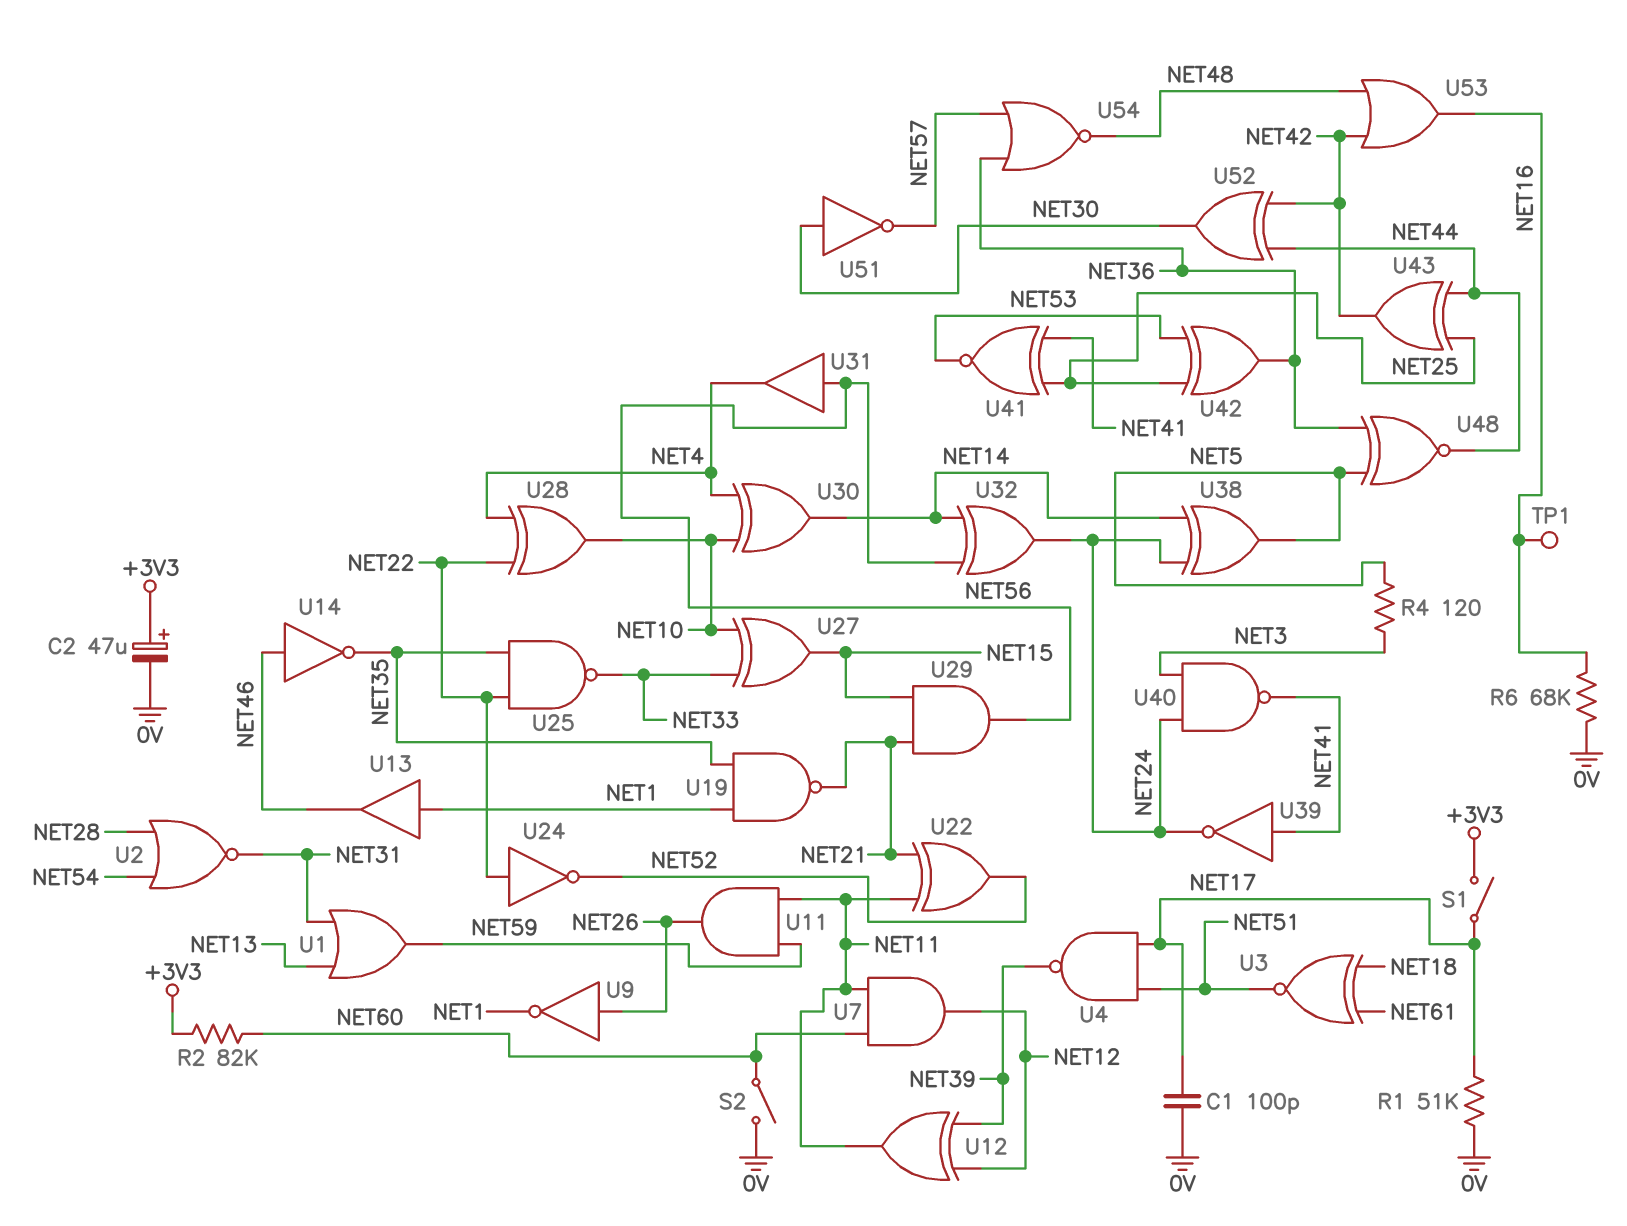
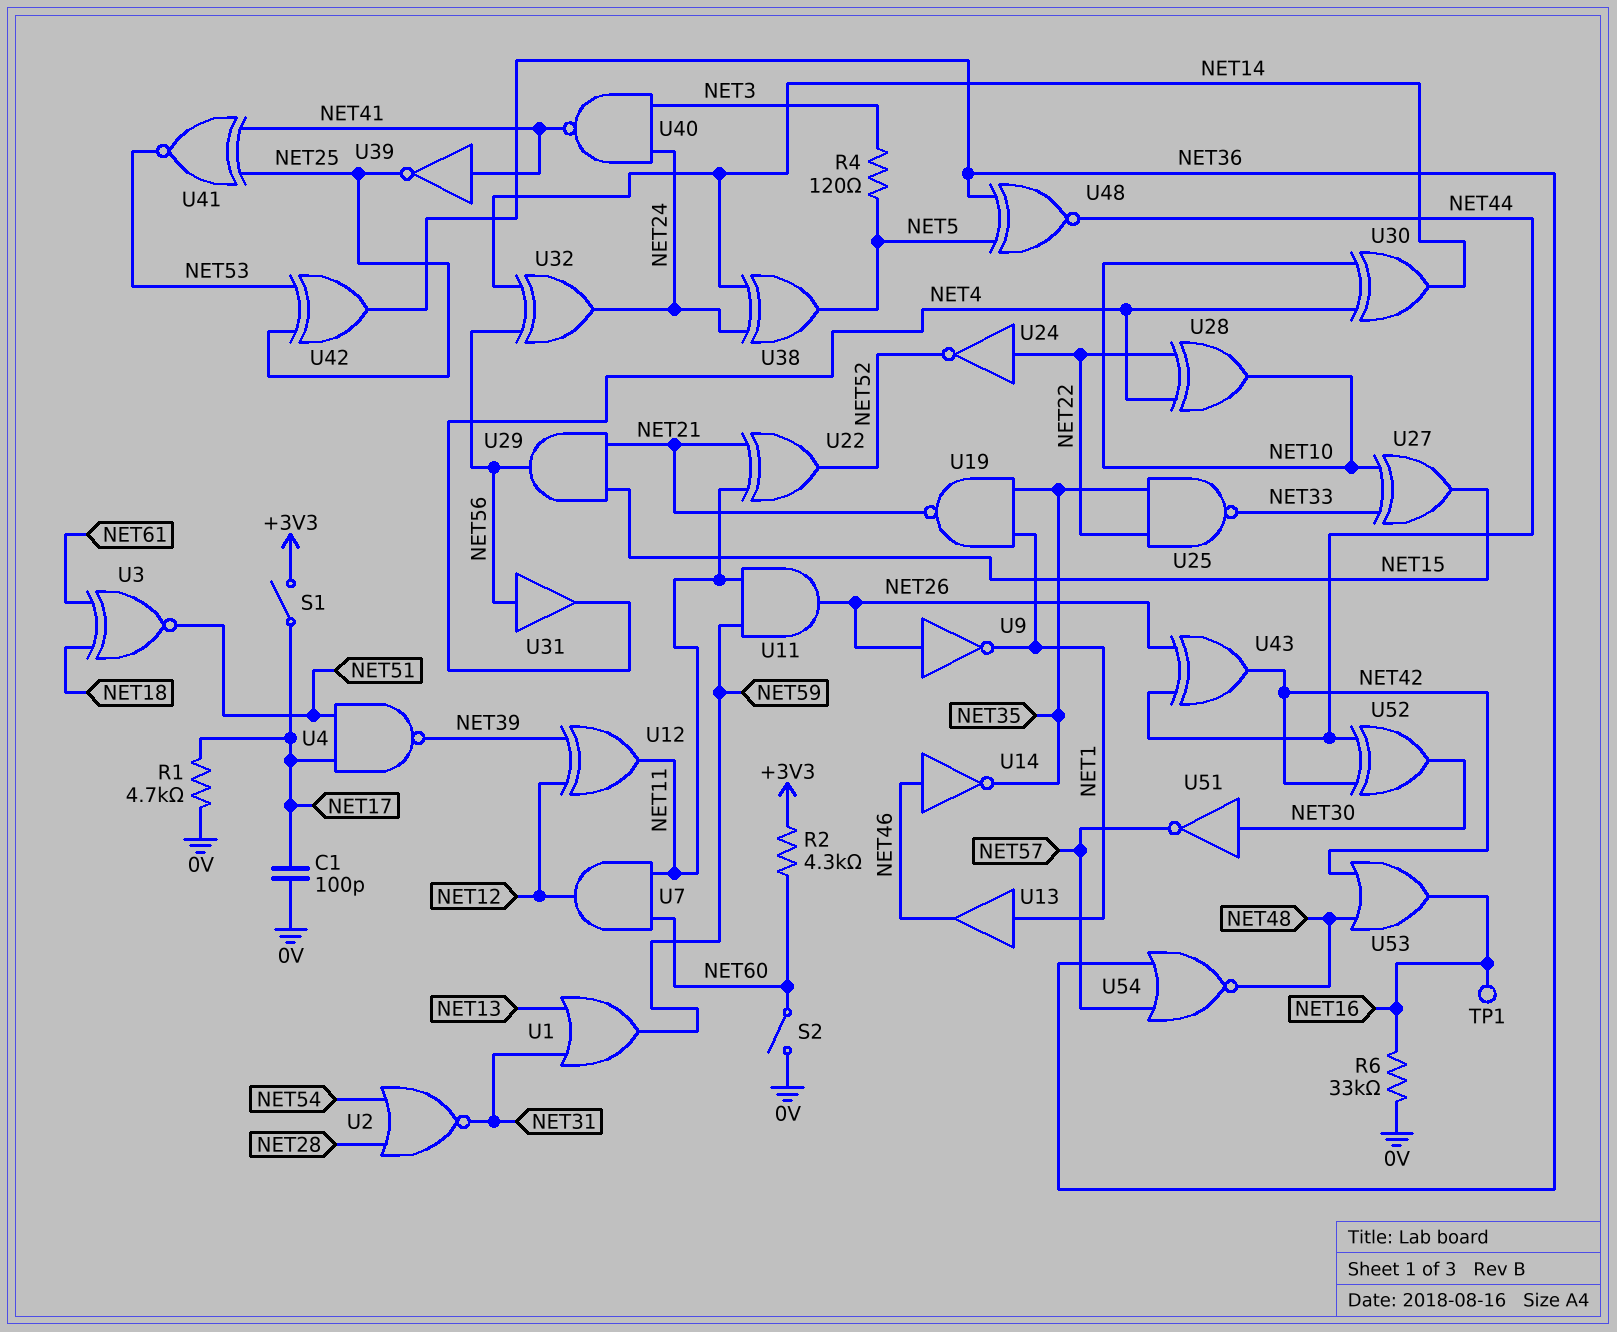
C2: 47uF (plus +3V3, minus 0V) -> none
R1: 51k (0V, NET17) -> 4.7k (0V, NET17)
R2: 82k (+3V3, NET60) -> 4.3k (+3V3, NET60)
R6: 68k (0V, NET16) -> 33k (0V, NET16)
U39: NOT (in NET41, out NET24) -> NOT (in NET41, out NET25)
U43: XOR (in NET25, in NET44, out NET42) -> XOR (in NET26, in NET44, out NET42)

